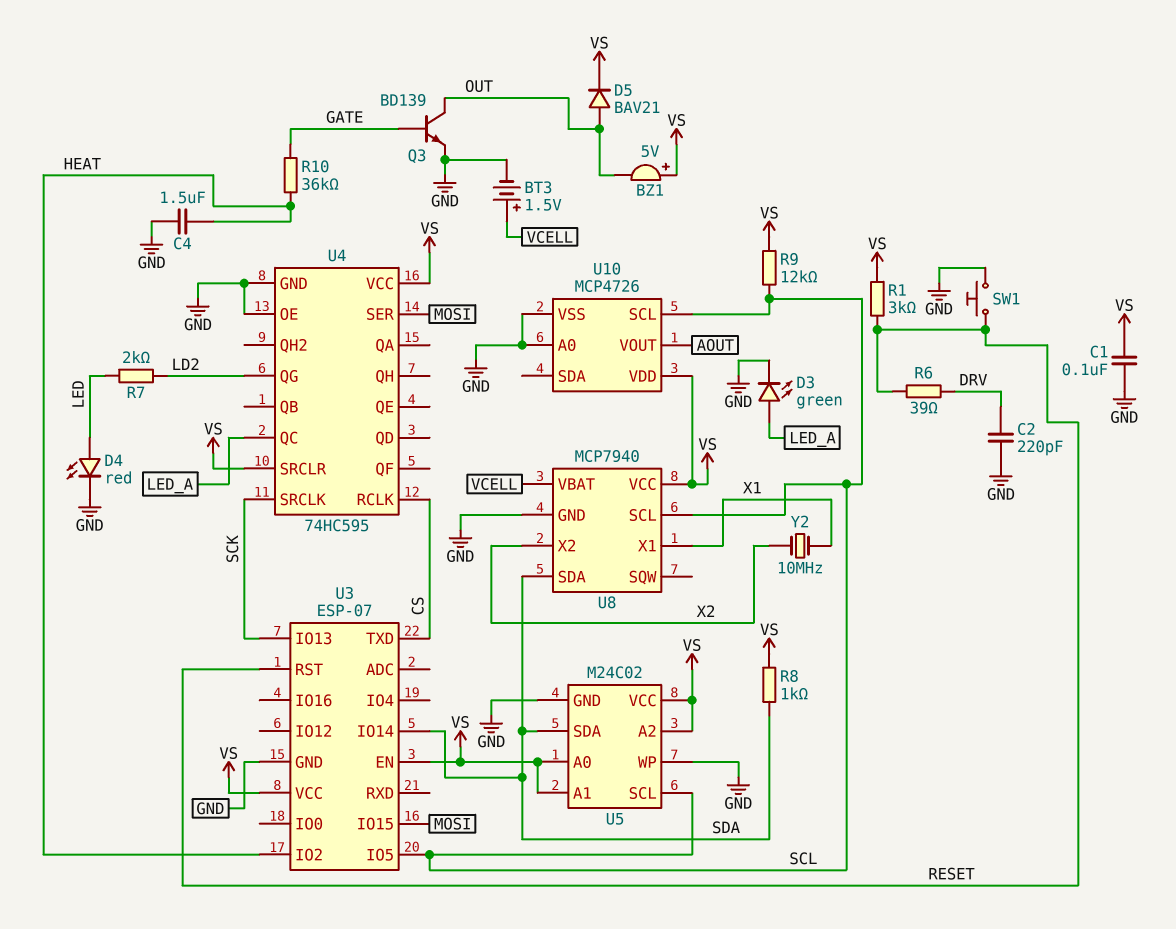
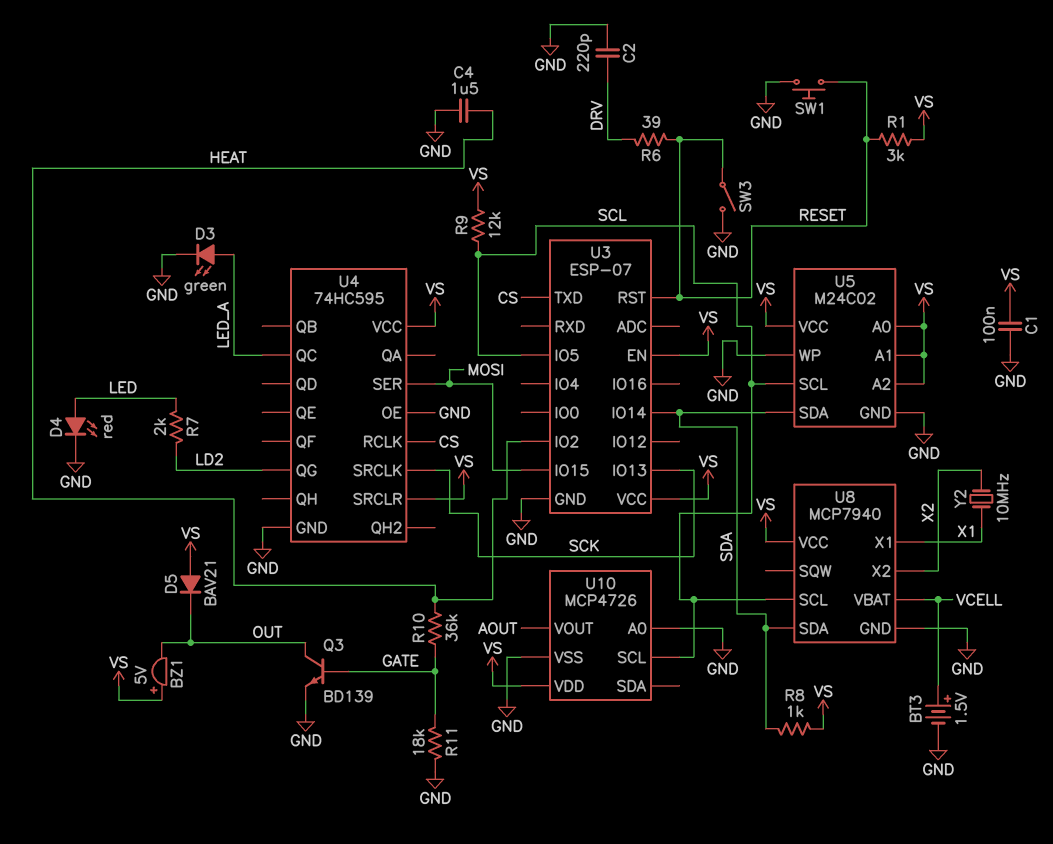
D5: diode BAV21 (A OUT, K VS) -> diode BAV21 (A VS, K OUT)
R11: none -> 18k (GATE, GND)
SW3: none -> switch (GND, RESET)

